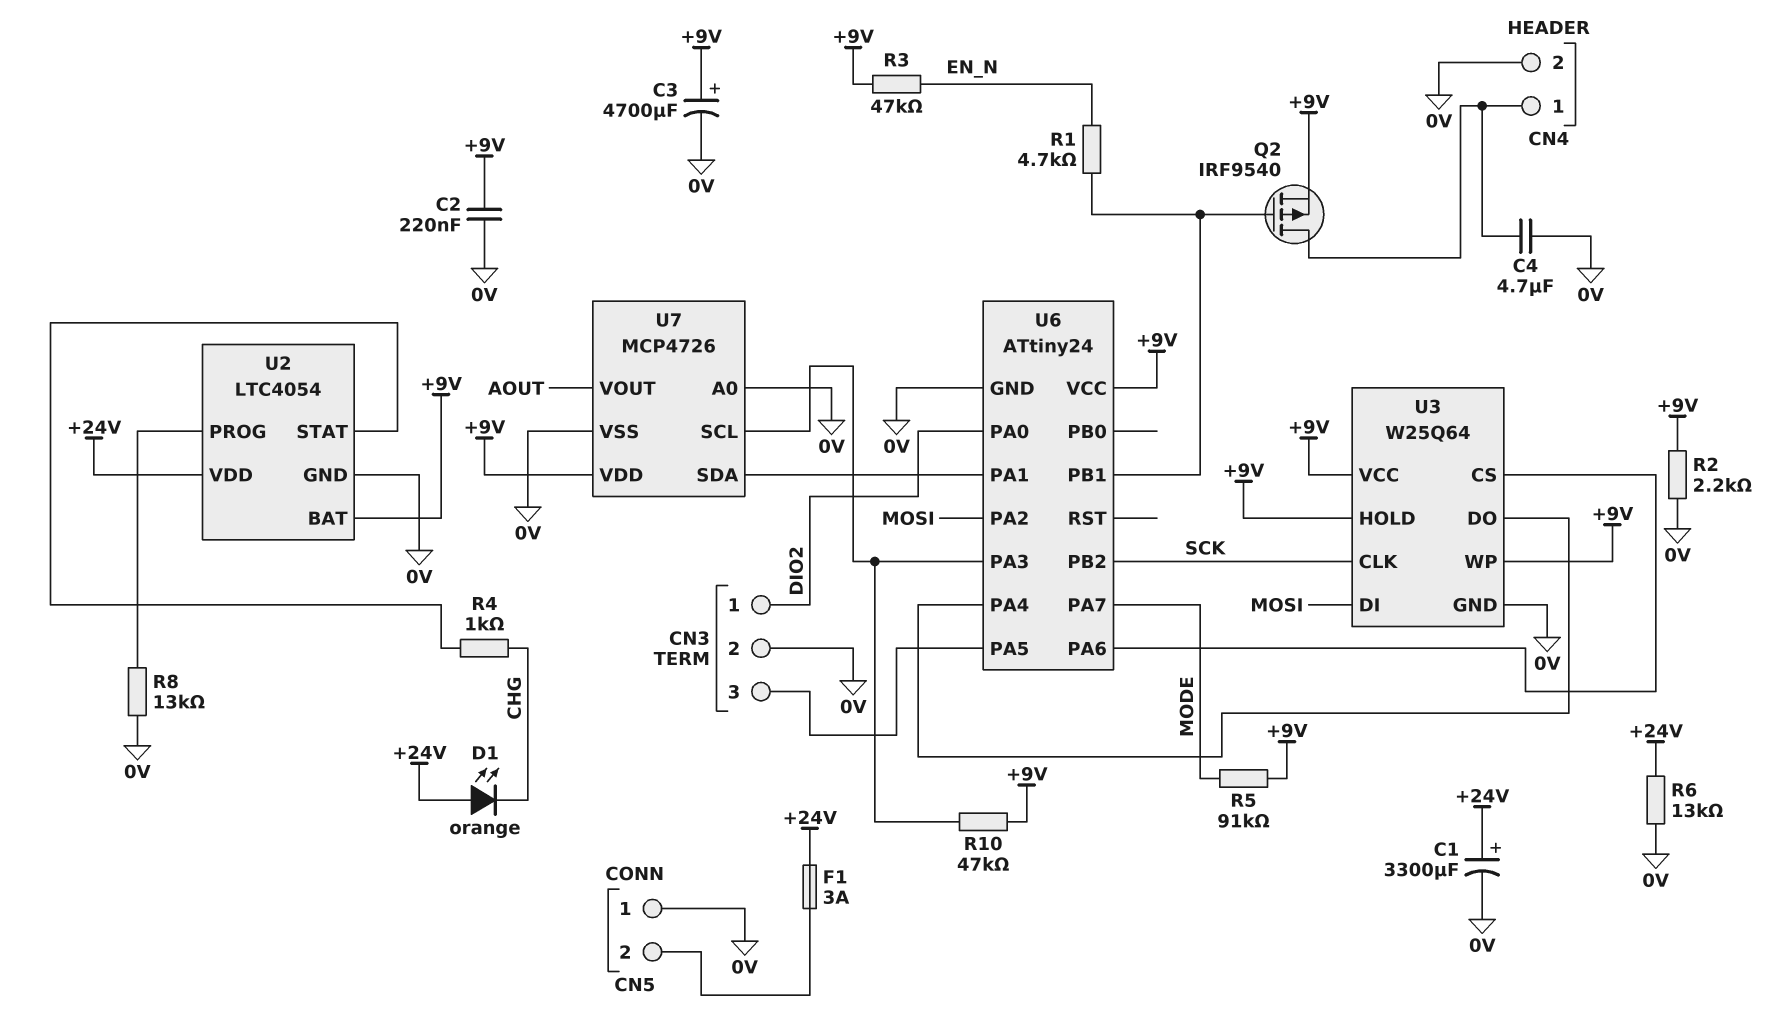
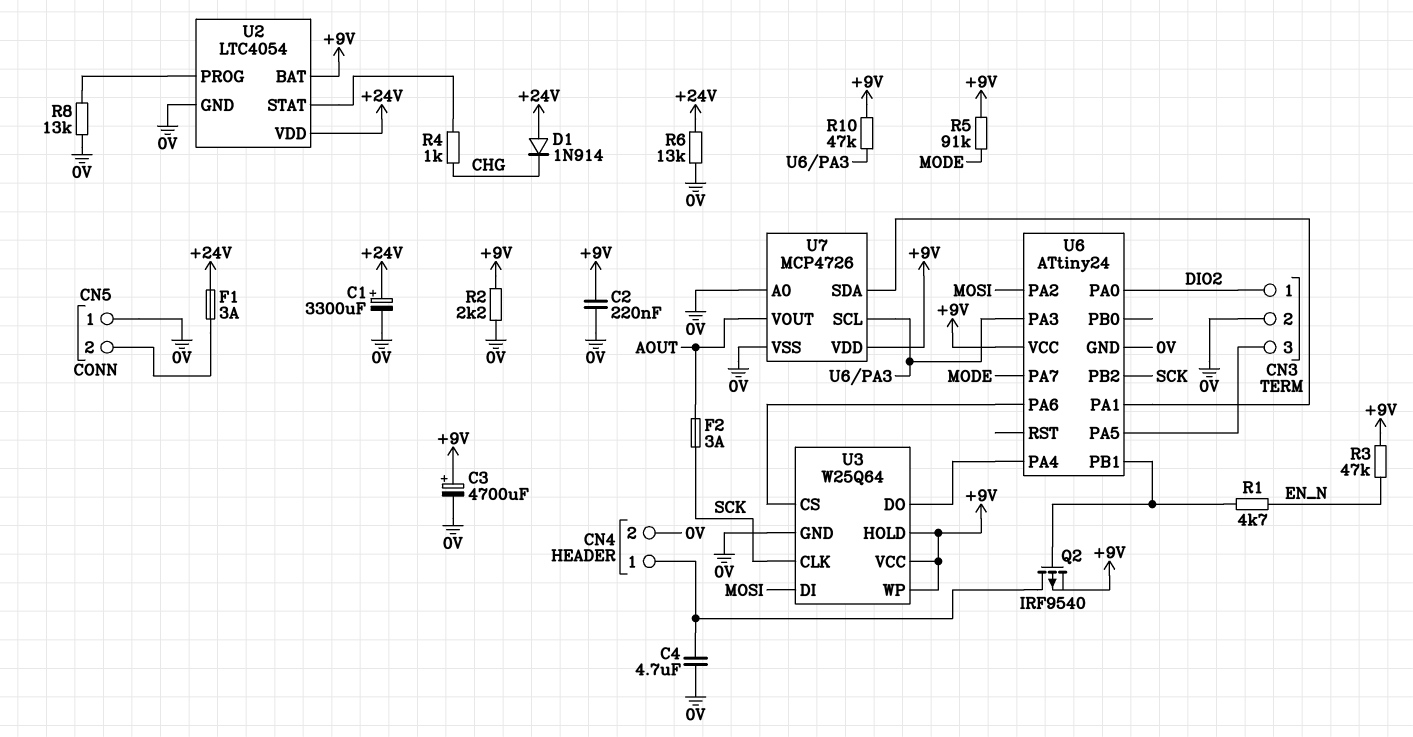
D1: LED orange (A +24V, K CHG) -> diode 1N914 (A +24V, K CHG)
F2: none -> 3A (AOUT, SCK)

